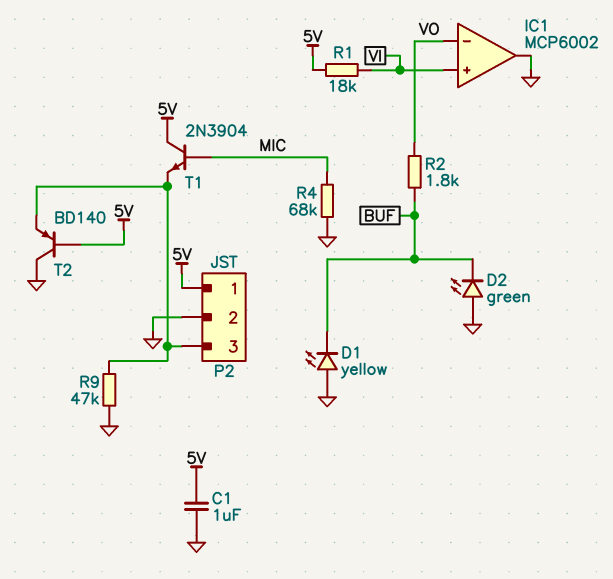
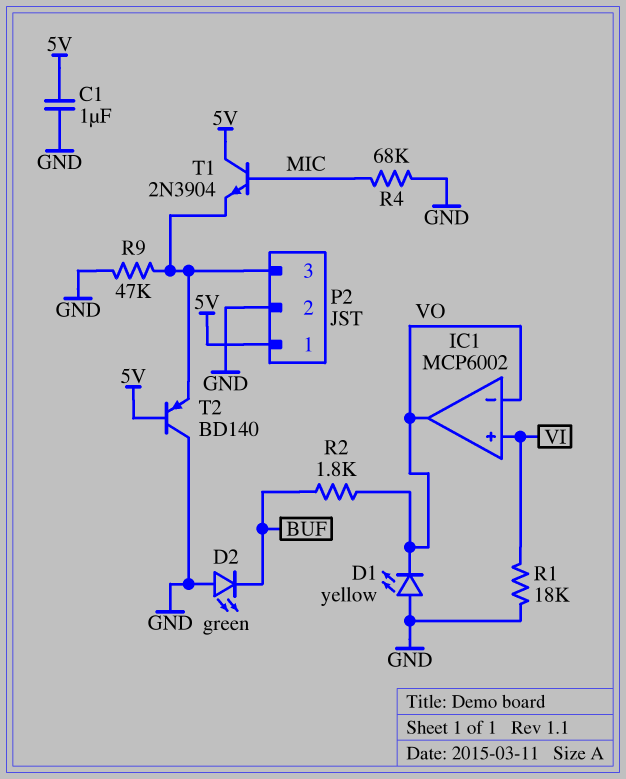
D1: LED yellow (A GND, K BUF) -> LED yellow (A GND, K VO)
IC1 pin out: GND -> VO
R1: 18k (5V, VI) -> 18k (GND, VI)

